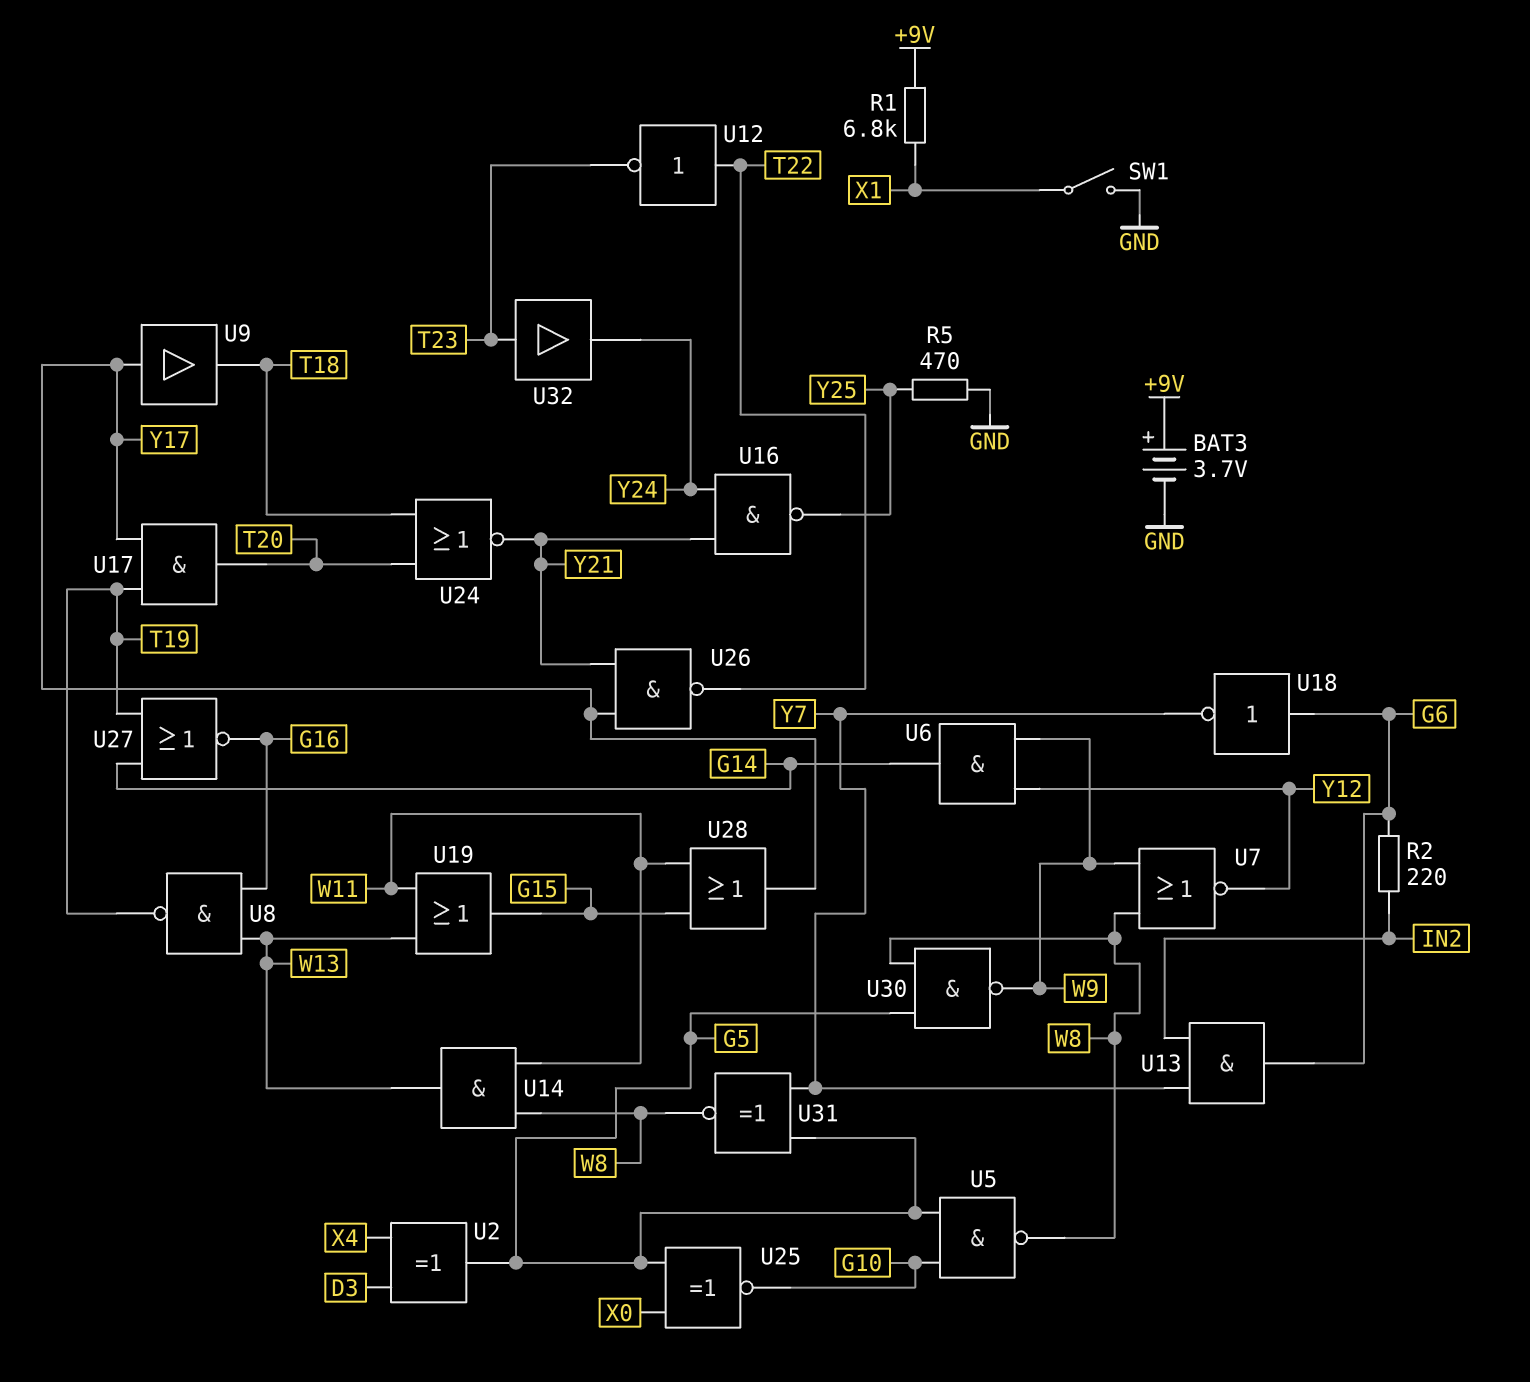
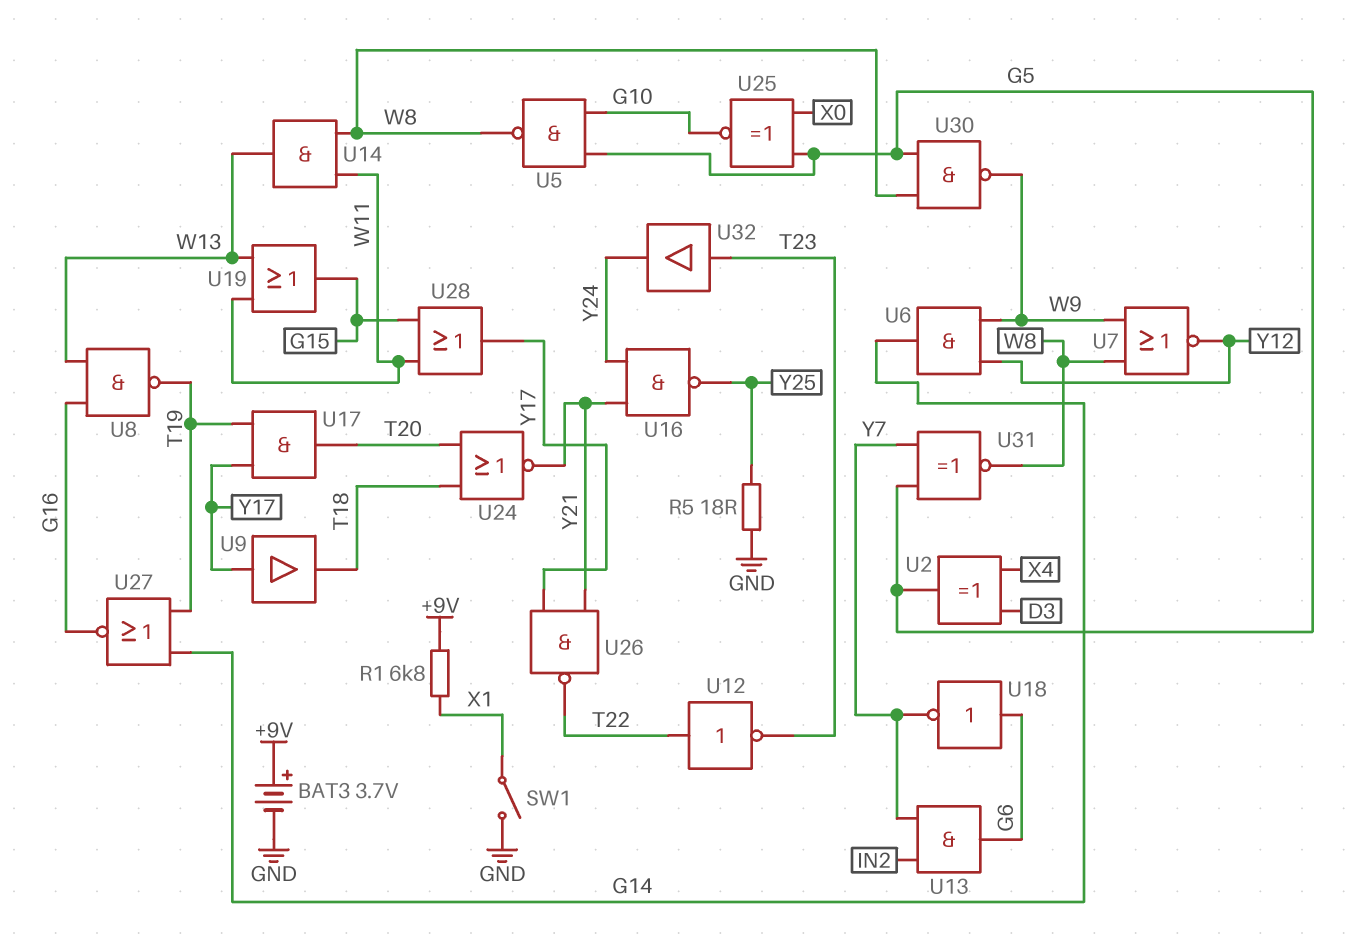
R2: 220 (G6, IN2) -> none
R5: 470 (GND, Y25) -> 18 (GND, Y25)

